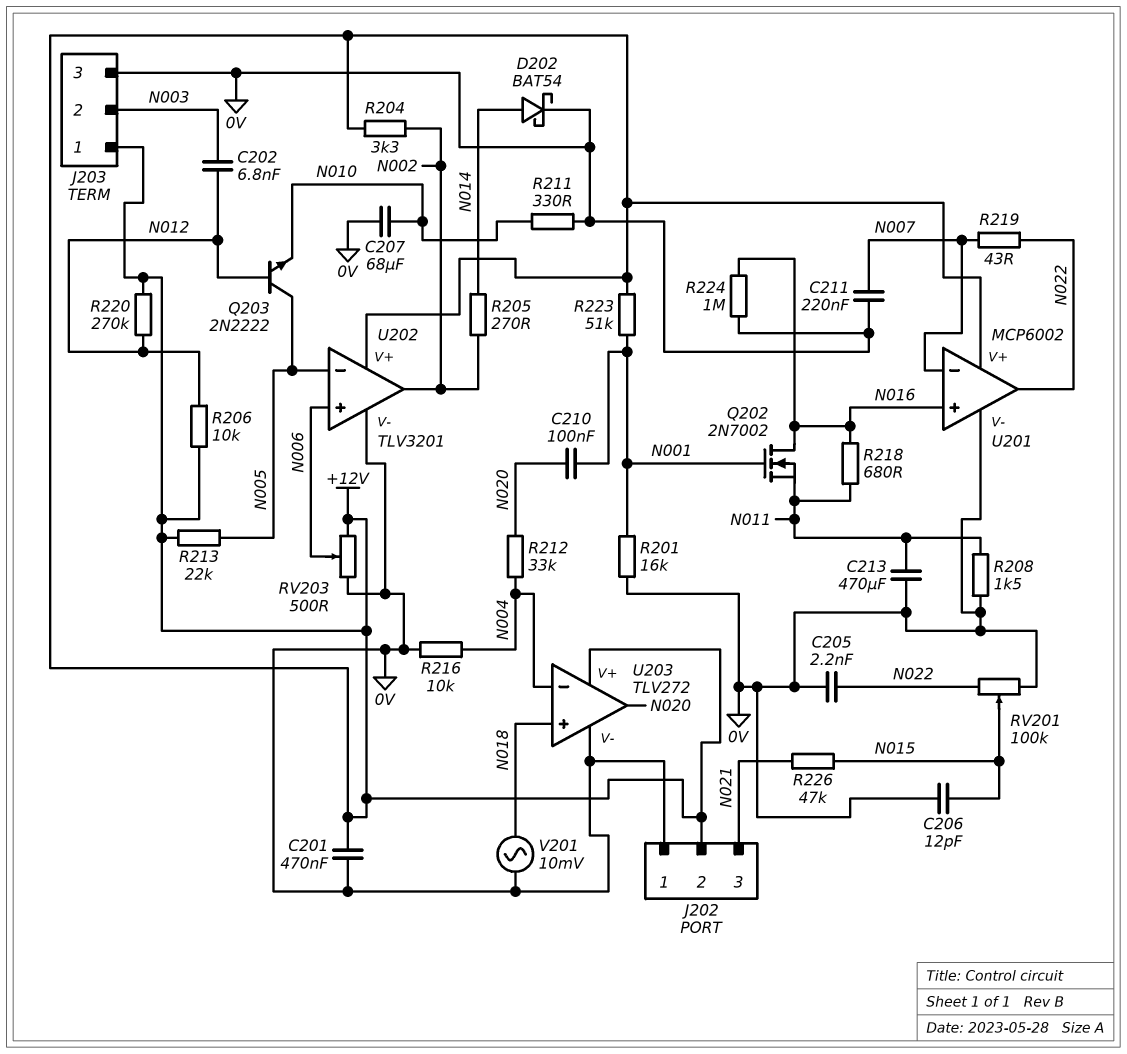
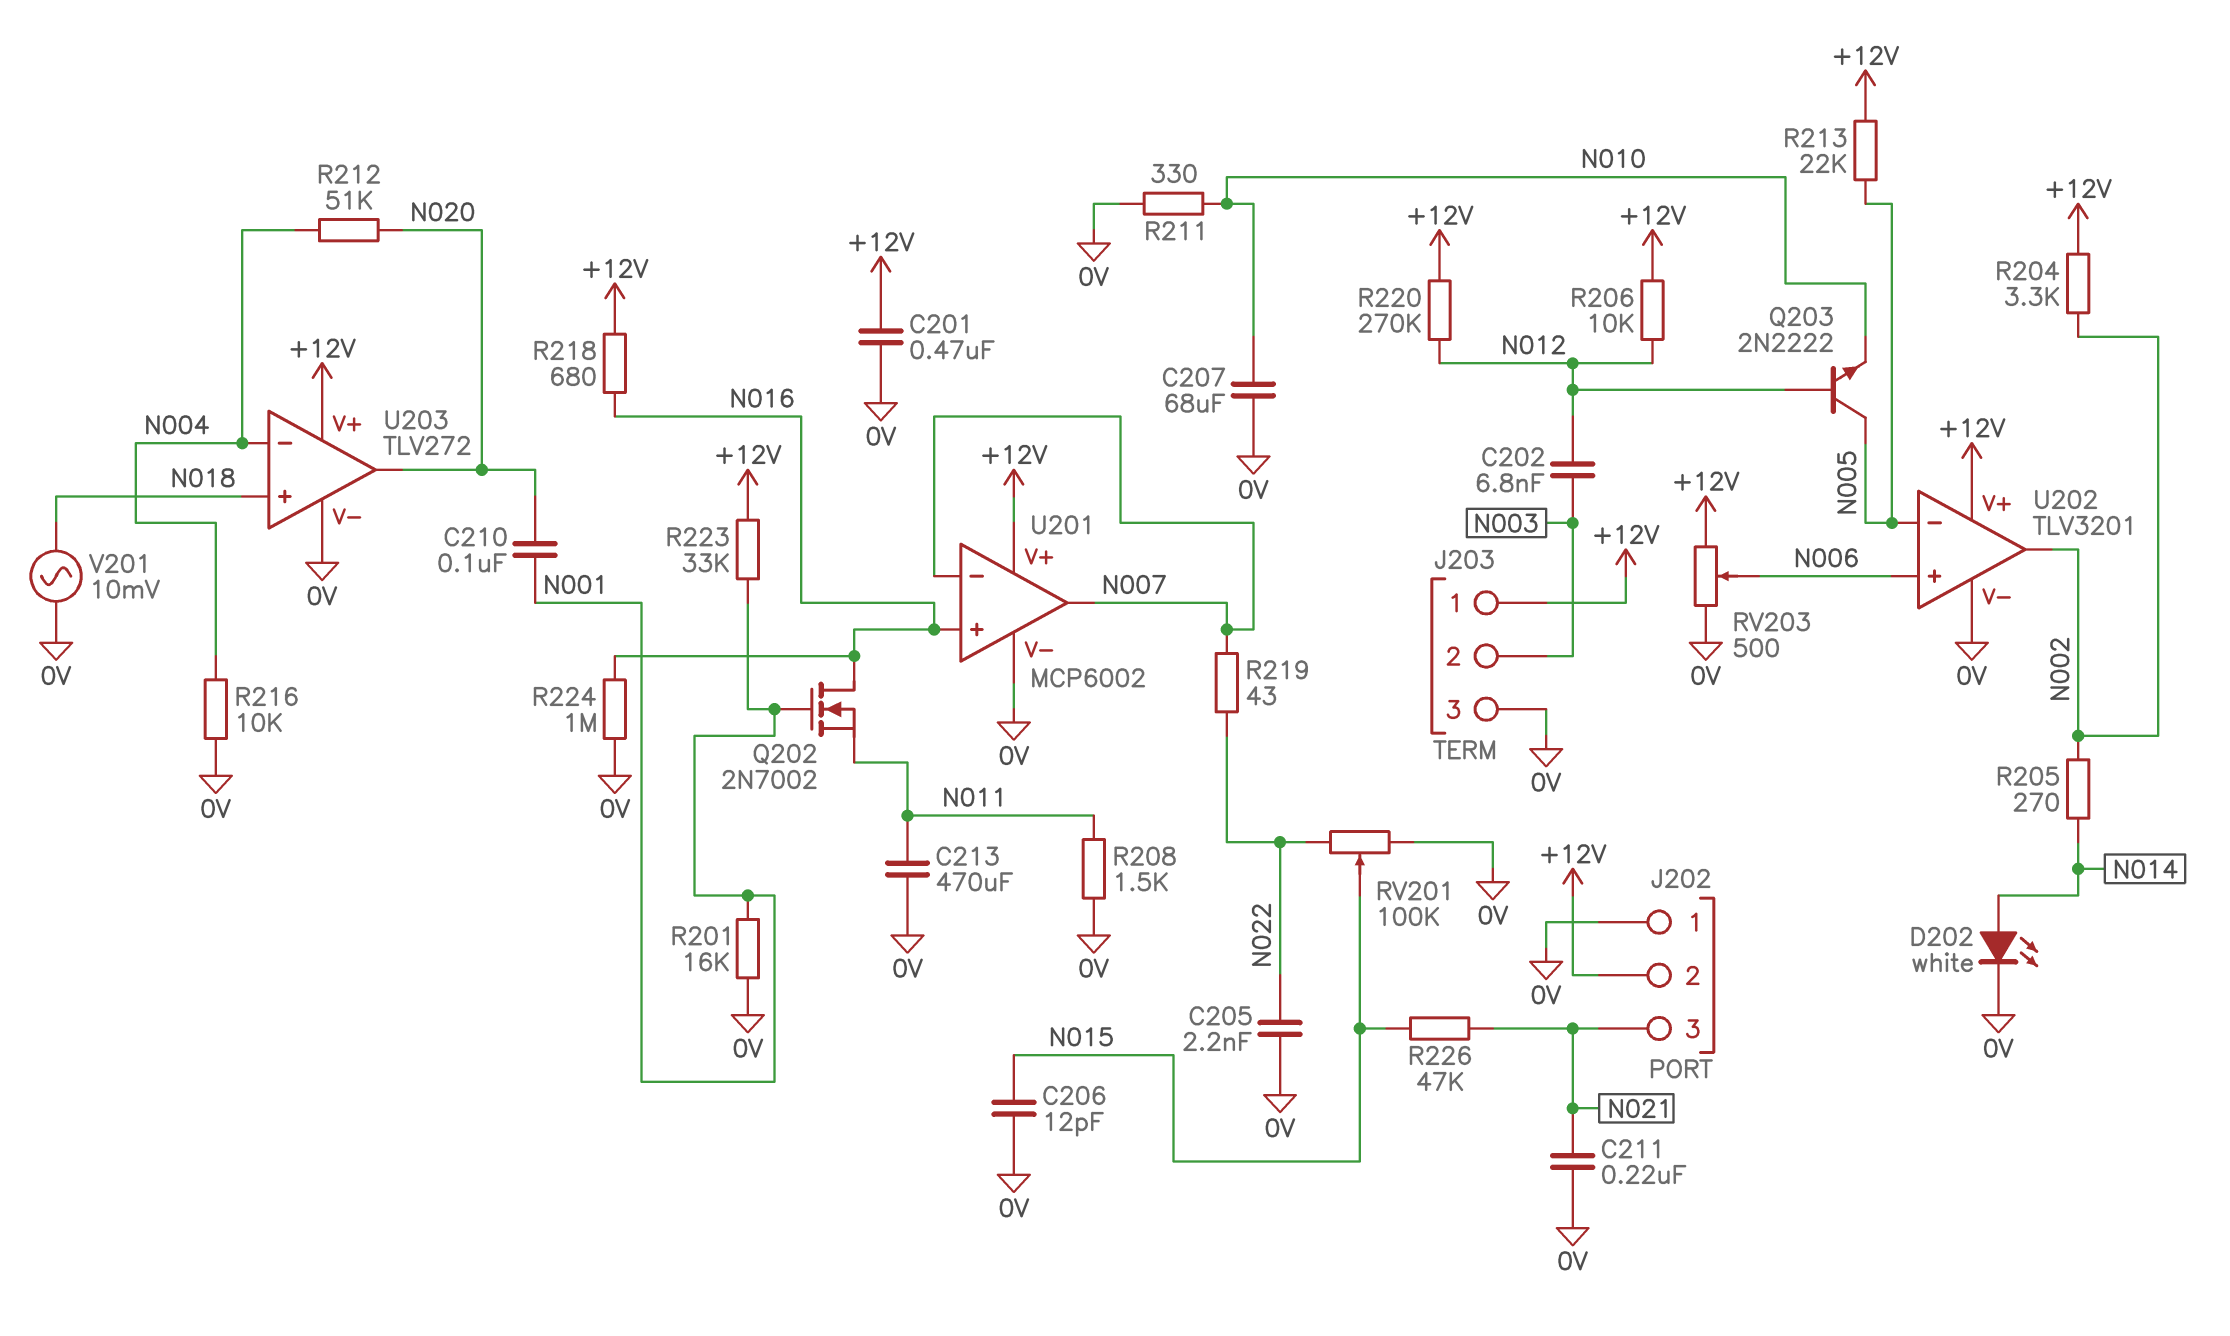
C211: 220nF (0V, N007) -> 220nF (0V, N021)
D202: schottky BAT54 (A N014, K 0V) -> LED white (A N014, K 0V)
R212: 33k (N004, N020) -> 51k (N004, N020)
R218: 680 (N011, N016) -> 680 (+12V, N016)
R223: 51k (+12V, N001) -> 33k (+12V, N001)
U201 pin out: N022 -> N007

